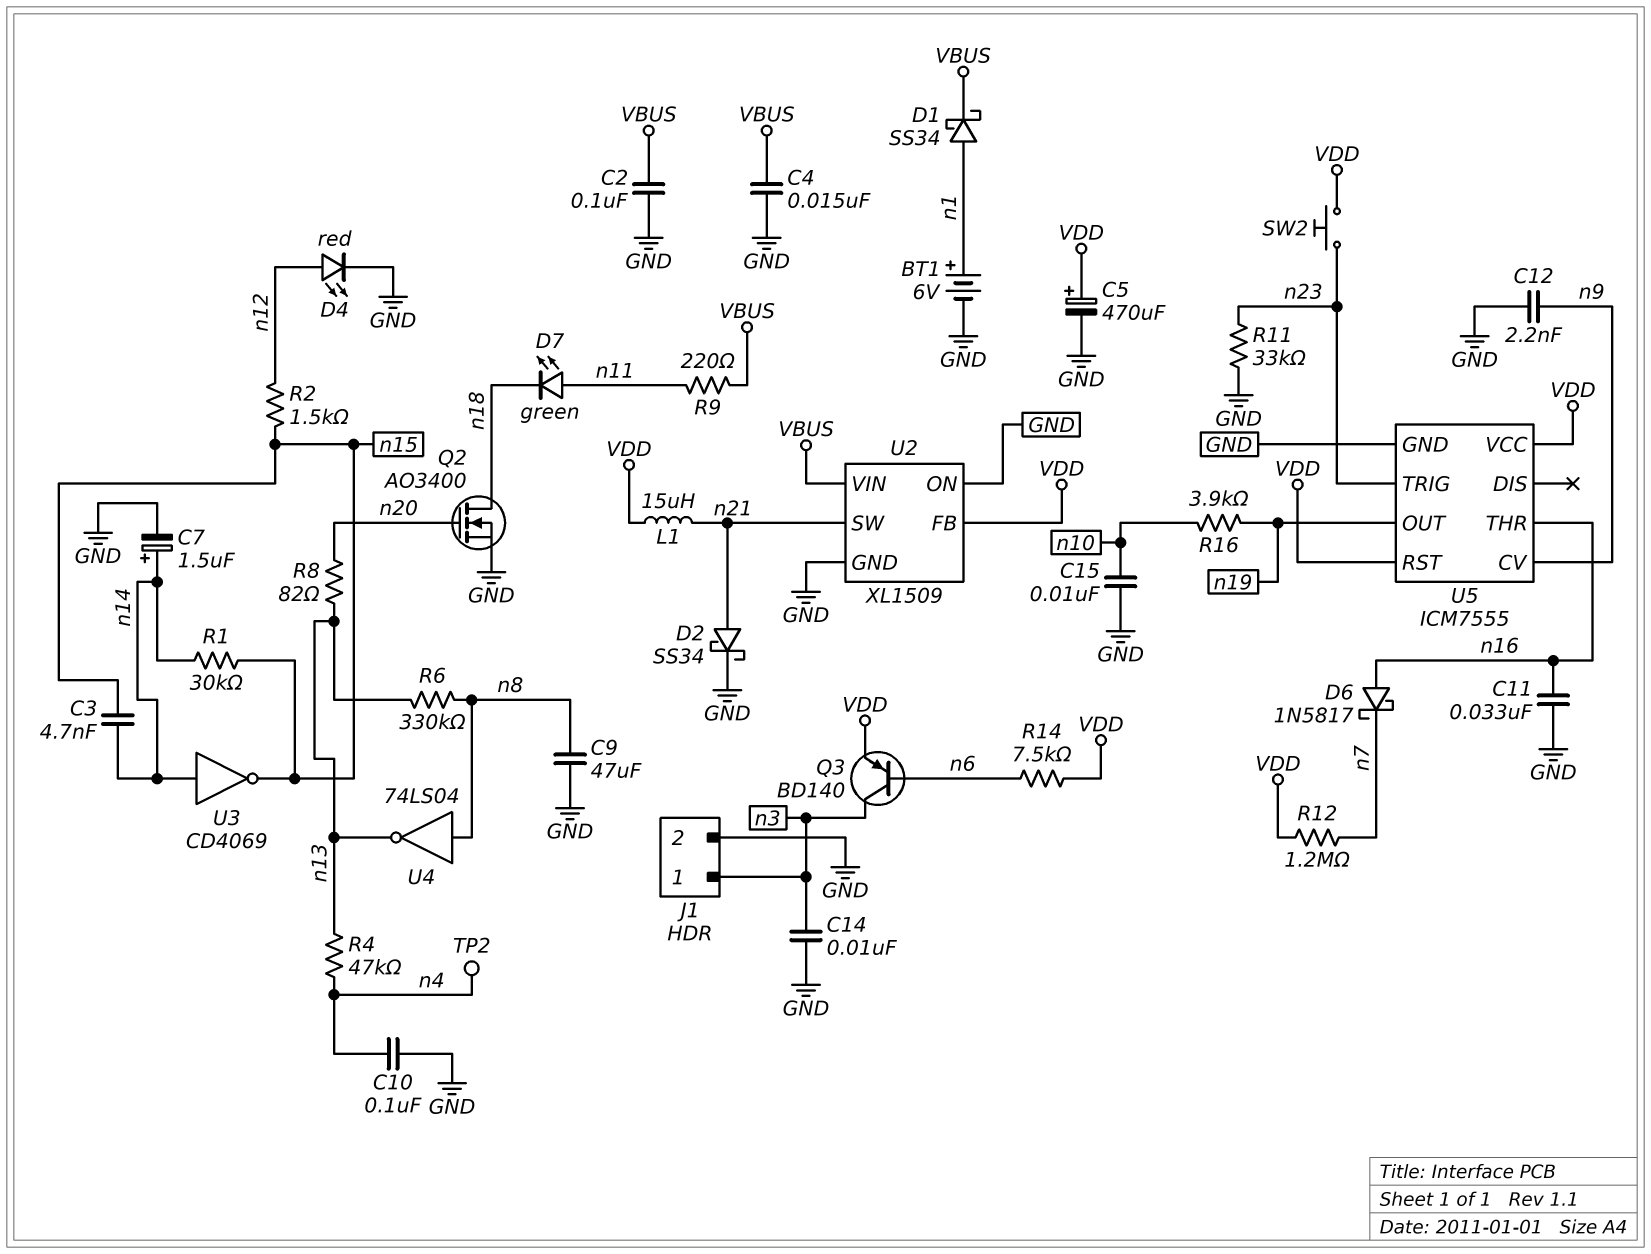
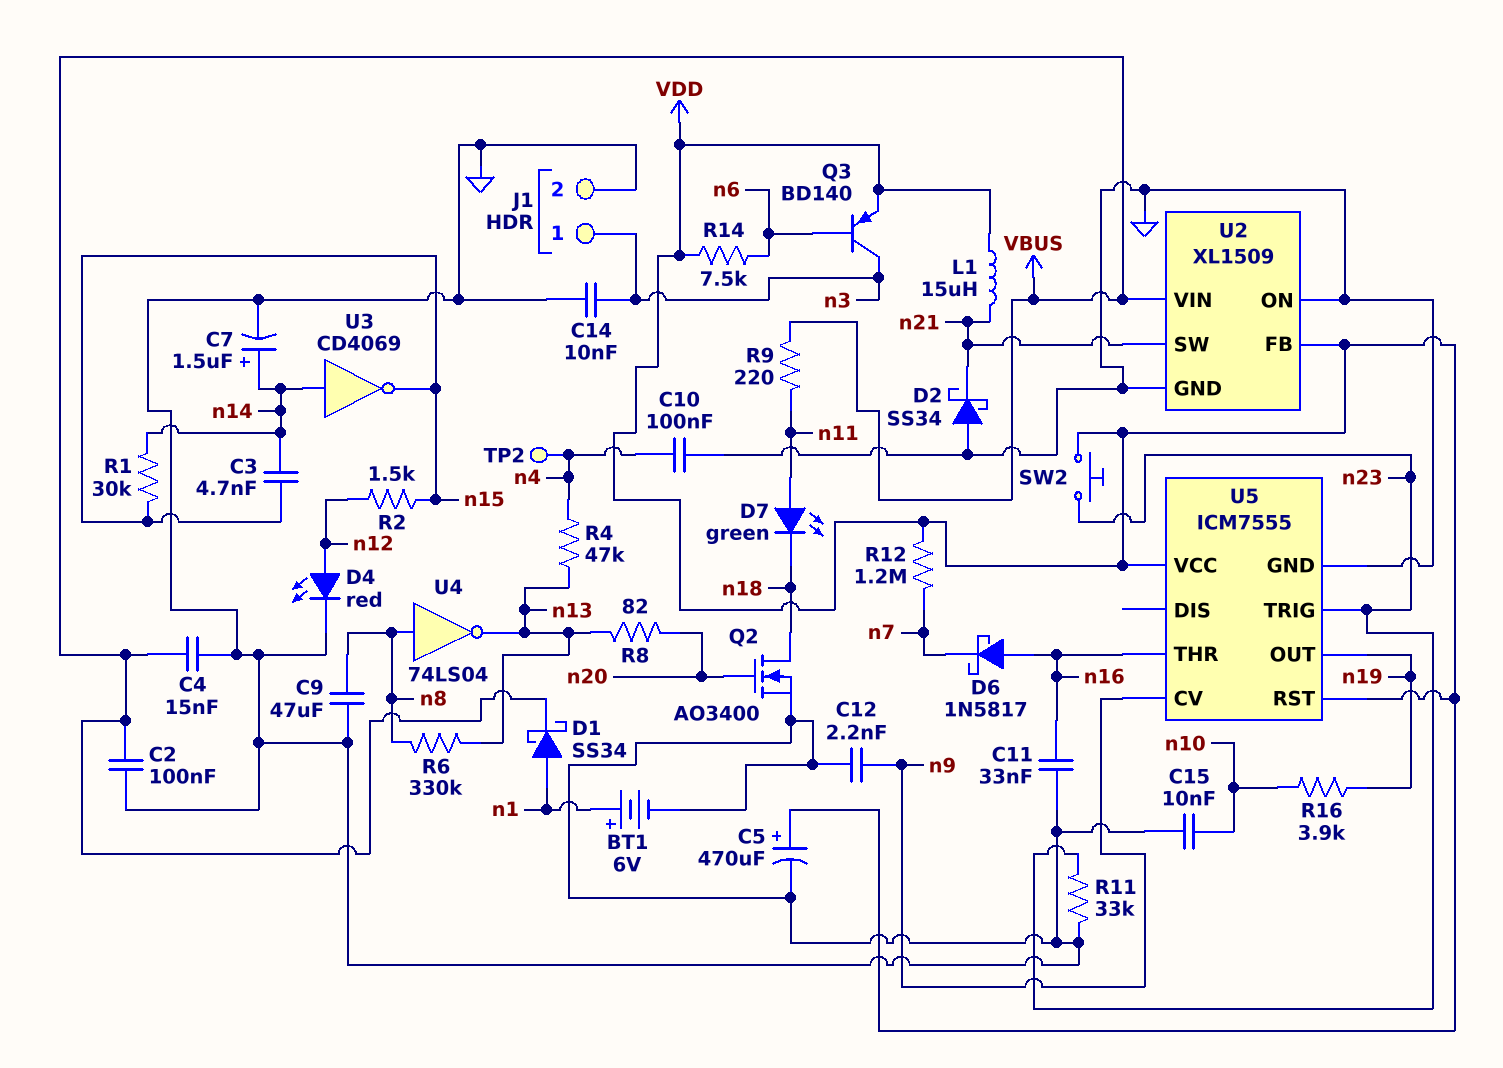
D2: schottky SS34 (A n21, K GND) -> schottky SS34 (A GND, K n21)

